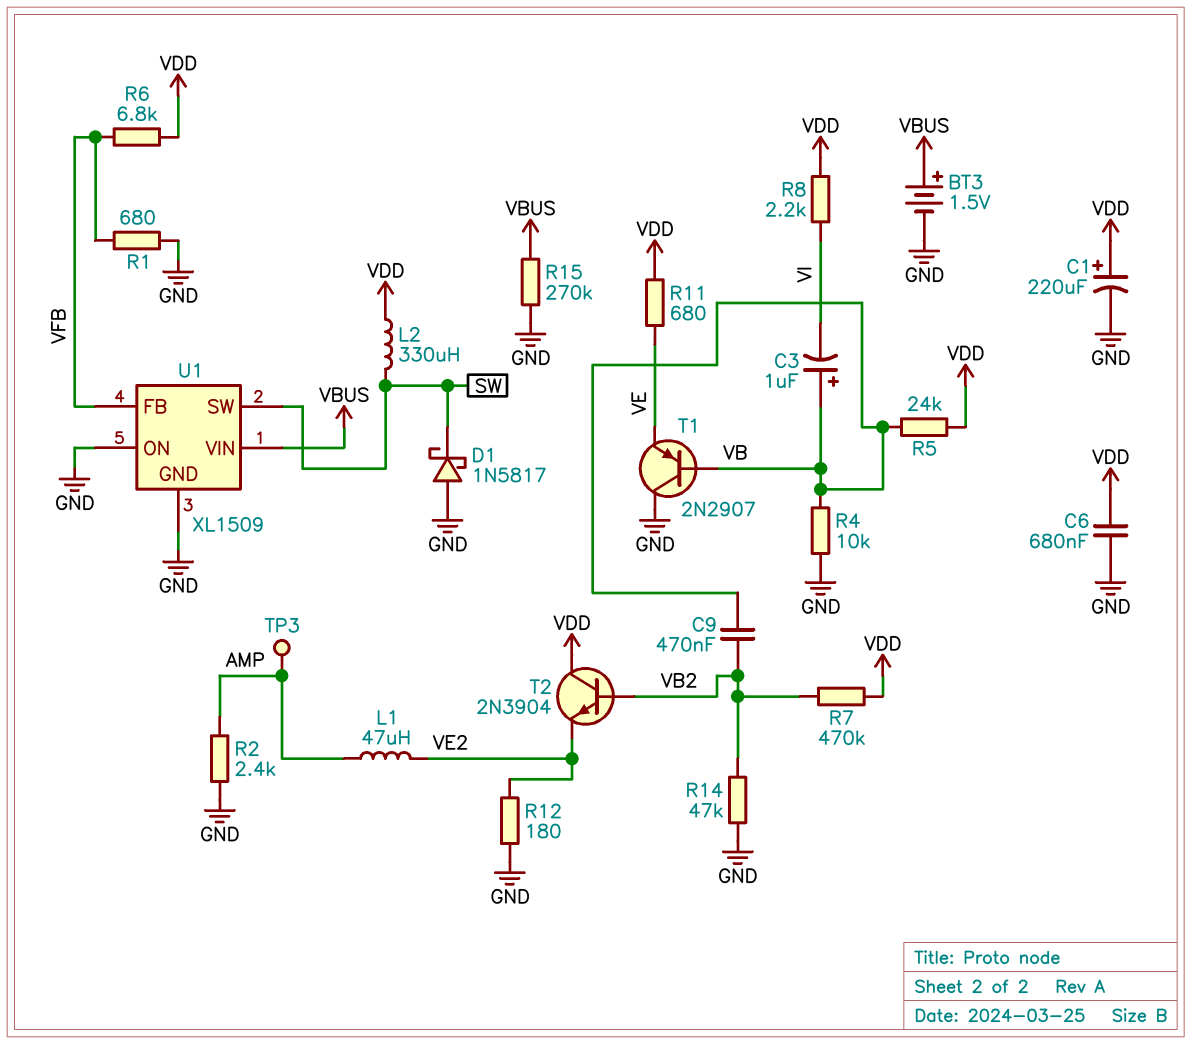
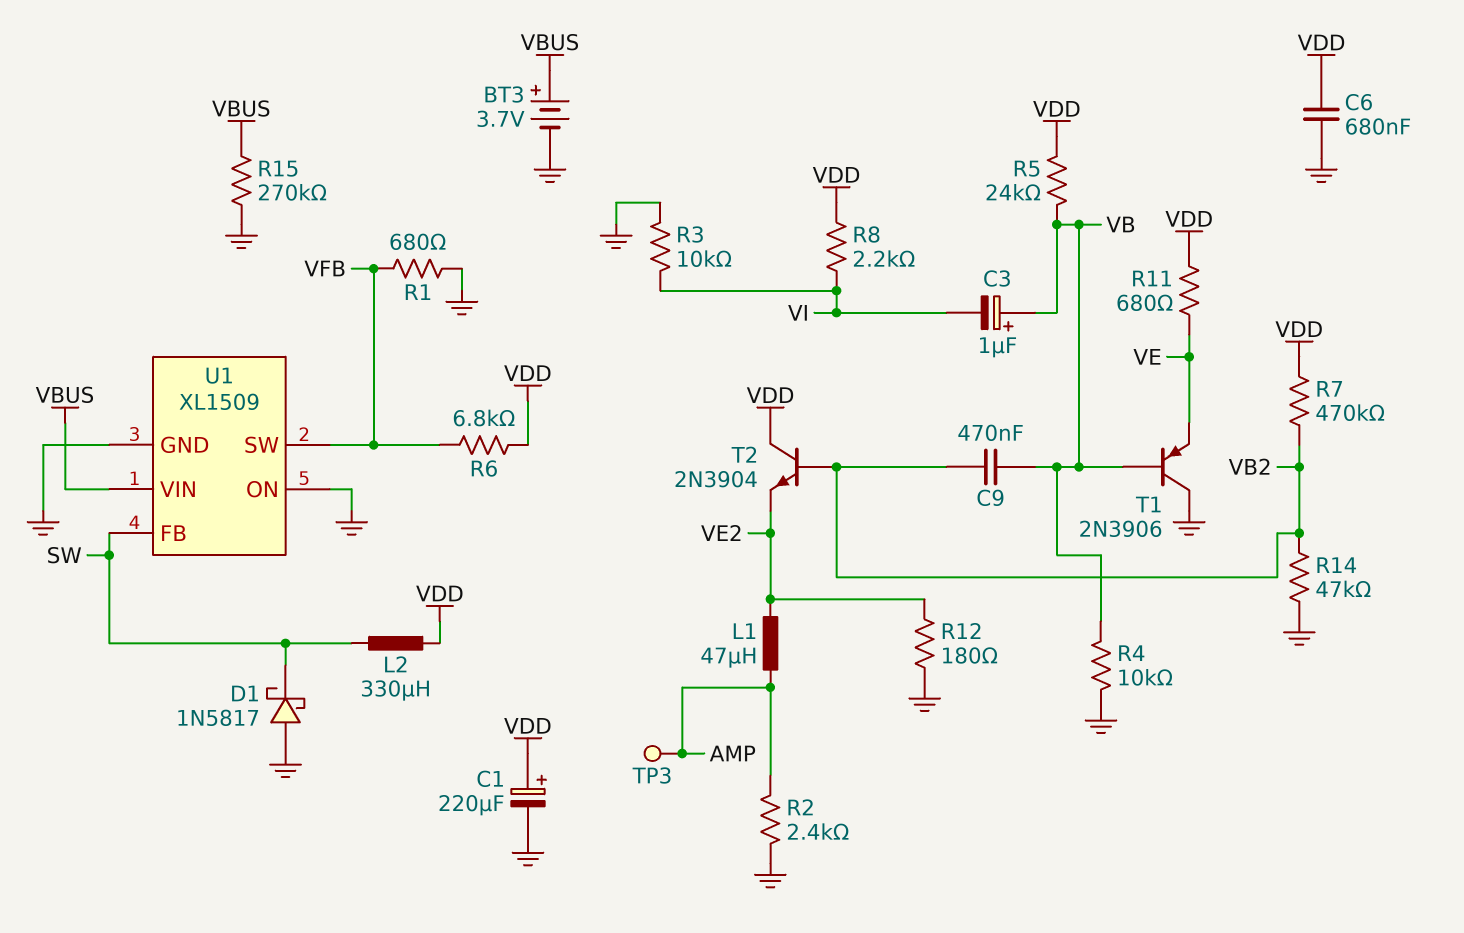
BT3: 1.5V (plus VBUS, minus GND) -> 3.7V (plus VBUS, minus GND)
R3: none -> 10k (GND, VI)
T1: PNP 2N2907 (B VB, C GND, E VE) -> PNP 2N3906 (B VB, C GND, E VE)
U1 pin FB: VFB -> SW
U1 pin SW: SW -> VFB

